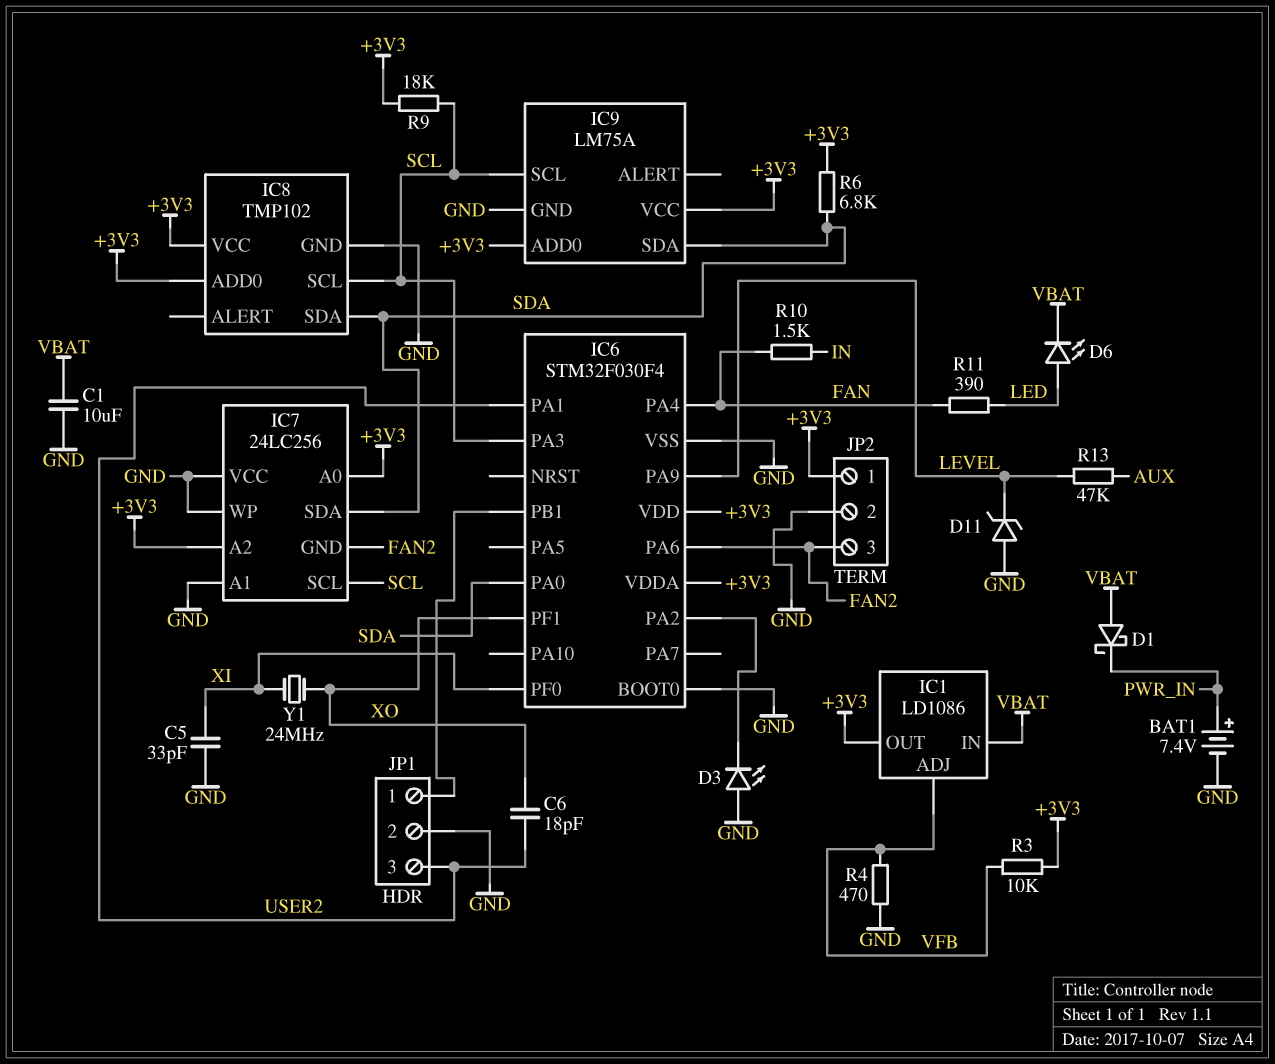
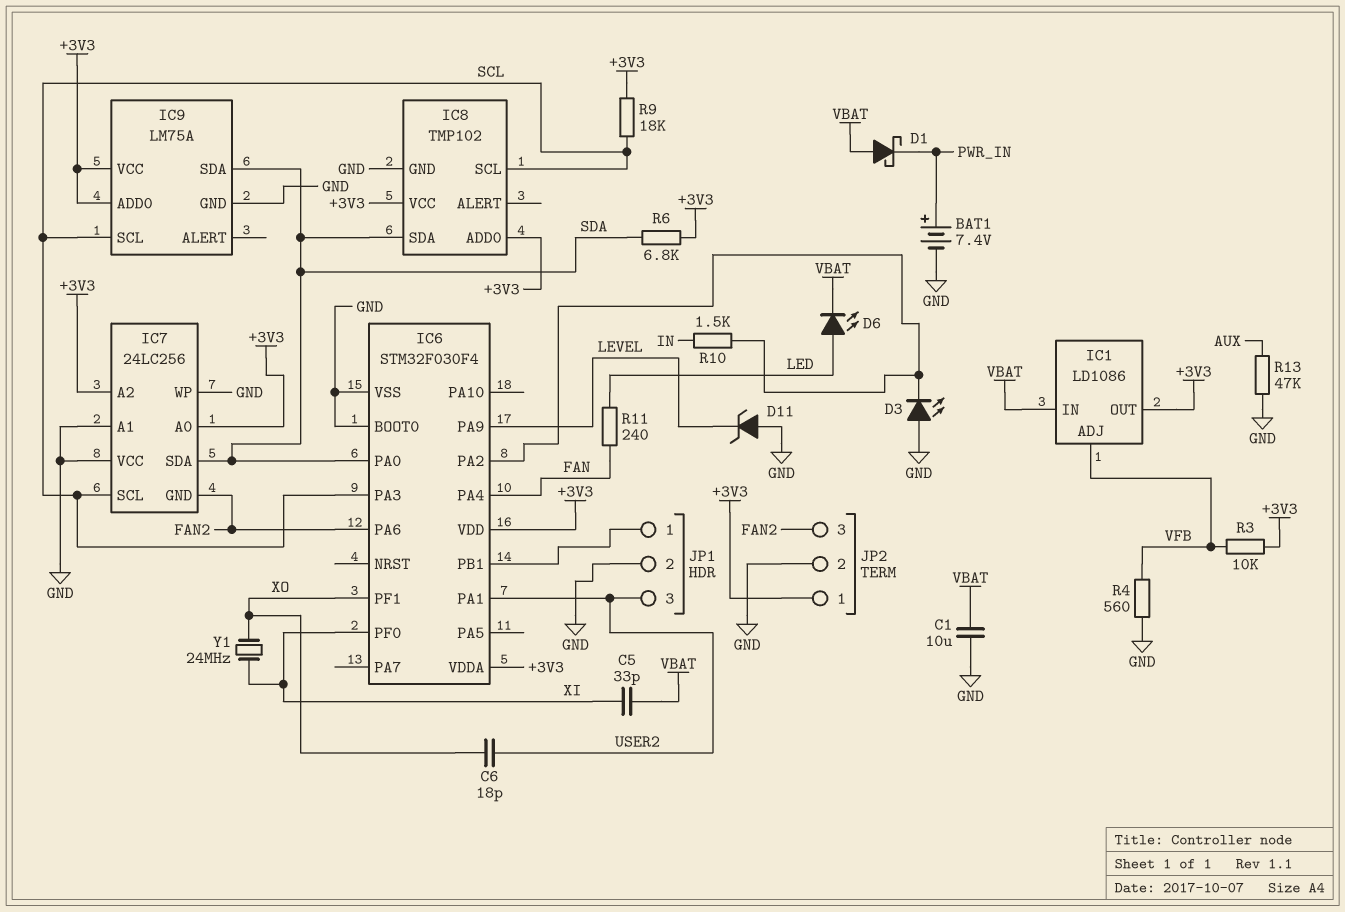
C5: 33pF (GND, XI) -> 33pF (VBAT, XI)
R4: 470 (GND, VFB) -> 560 (GND, VFB)
R10: 1.5k (FAN, IN) -> 1.5k (IC6/PA2, IN)
R11: 390 (FAN, LED) -> 240 (FAN, LED)
R13: 47k (AUX, LEVEL) -> 47k (AUX, GND)

